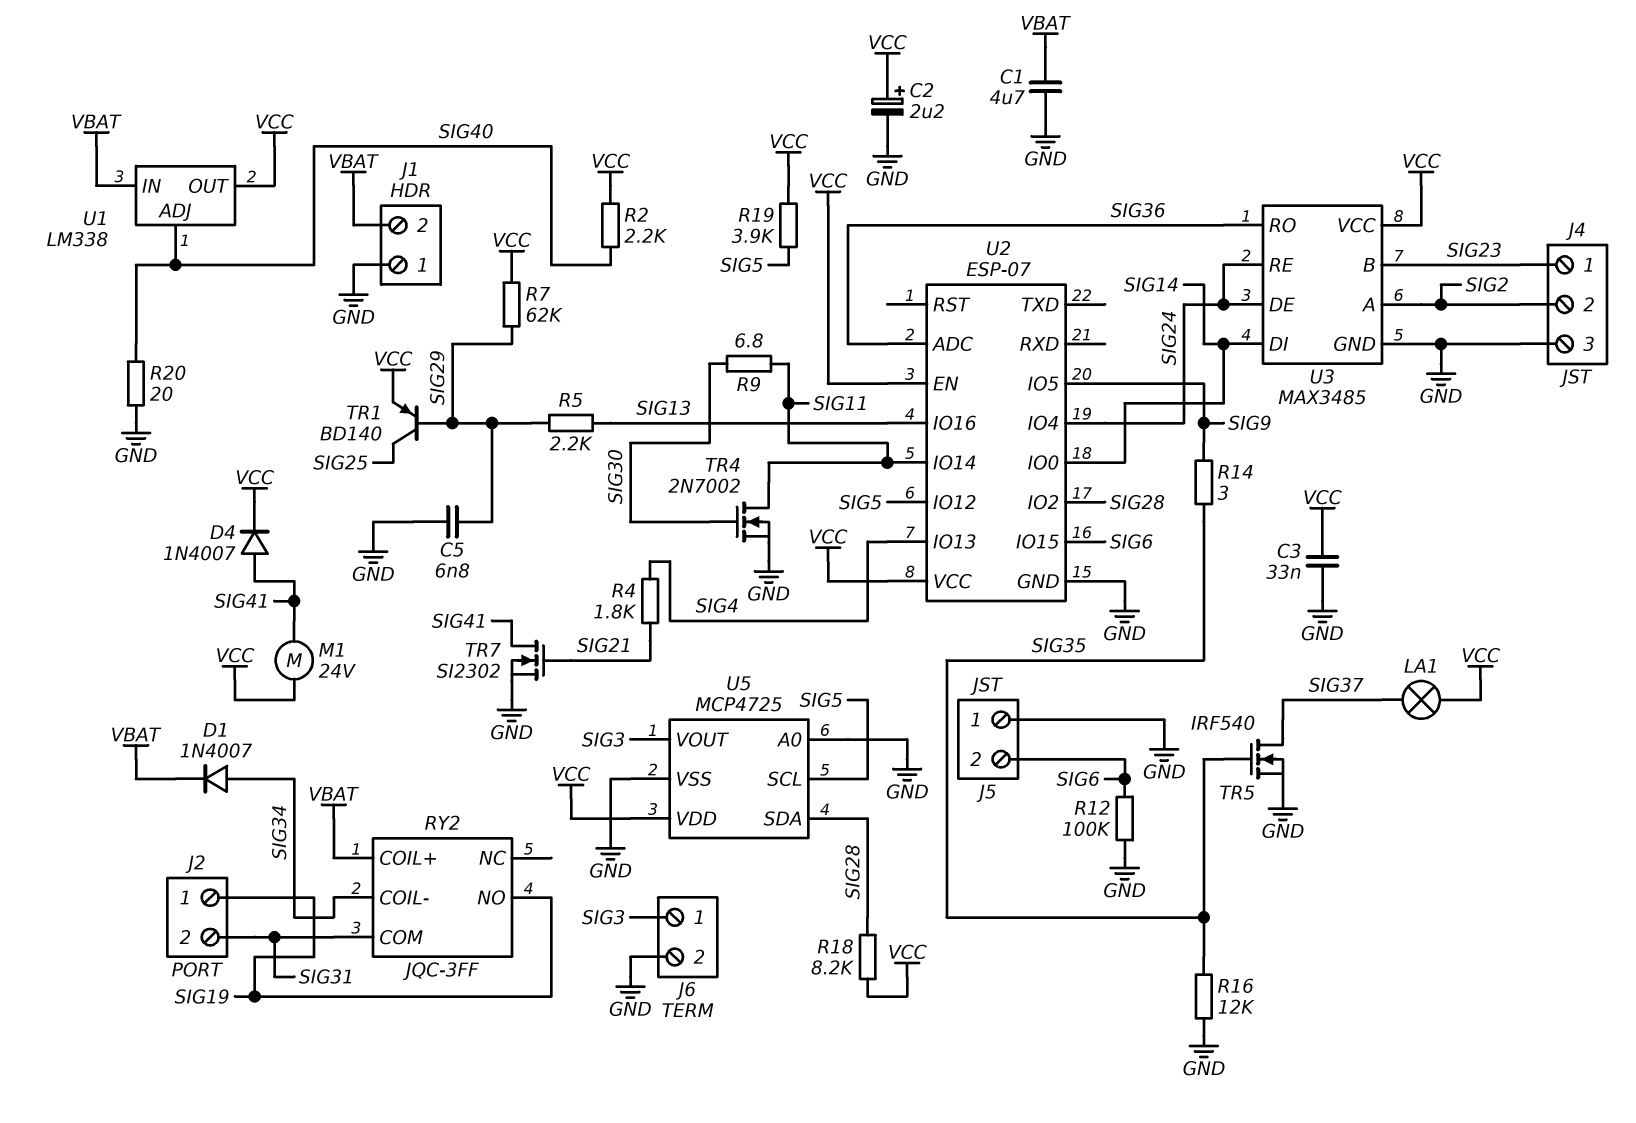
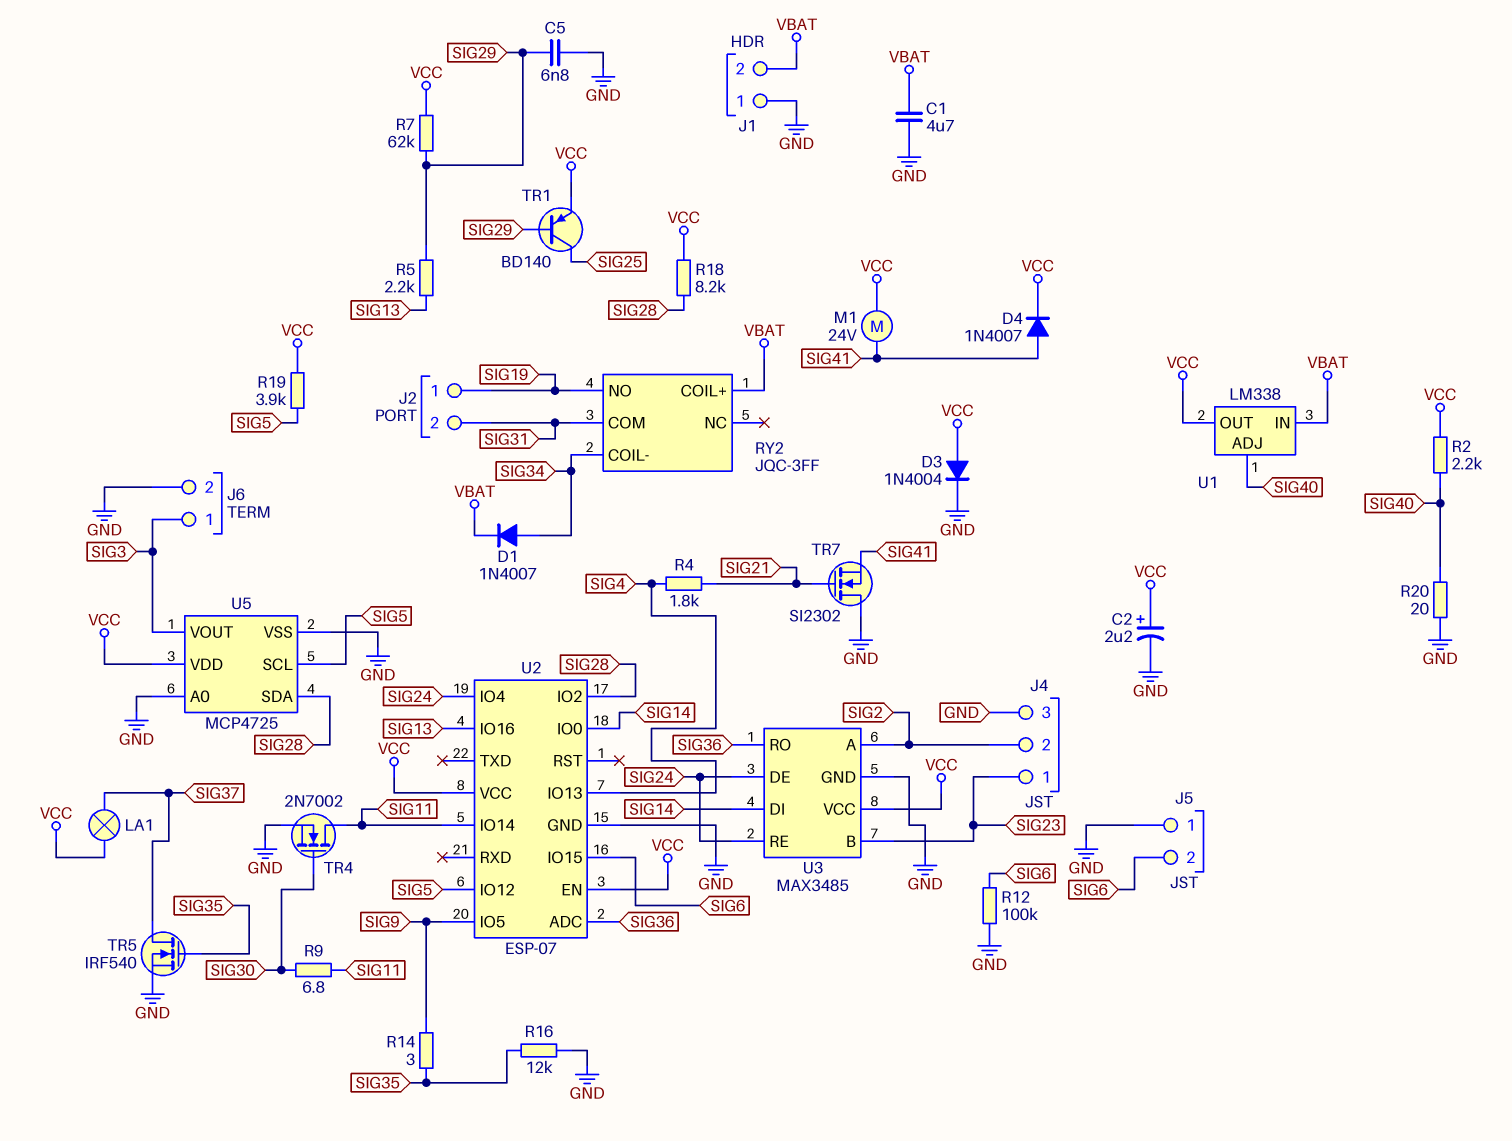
C3: 33nF (GND, VCC) -> none
D3: none -> diode 1N4004 (A VCC, K GND)
TR7: NMOS SI2302 (G SIG21, D SIG41, S GND) -> NMOS SI2302 (G SIG21, D GND, S SIG41)

